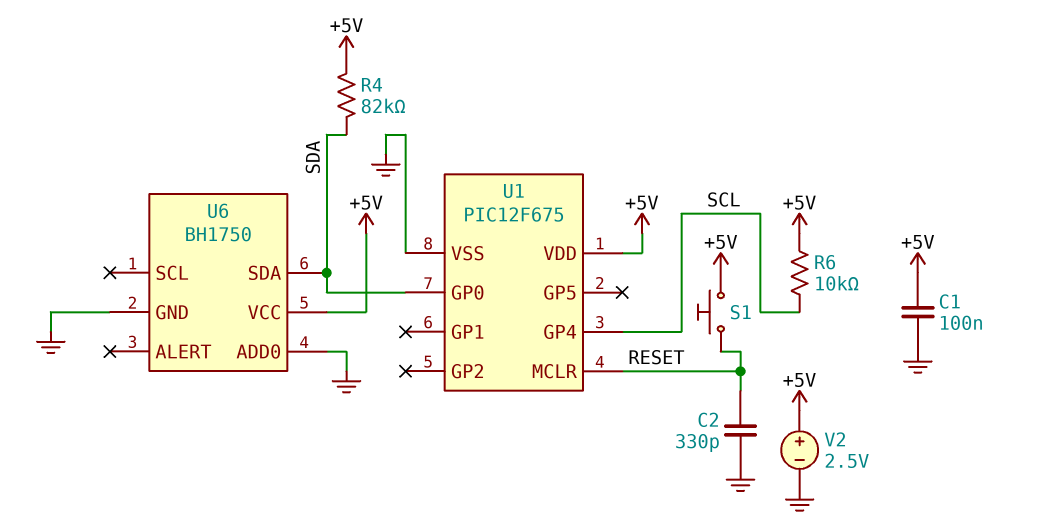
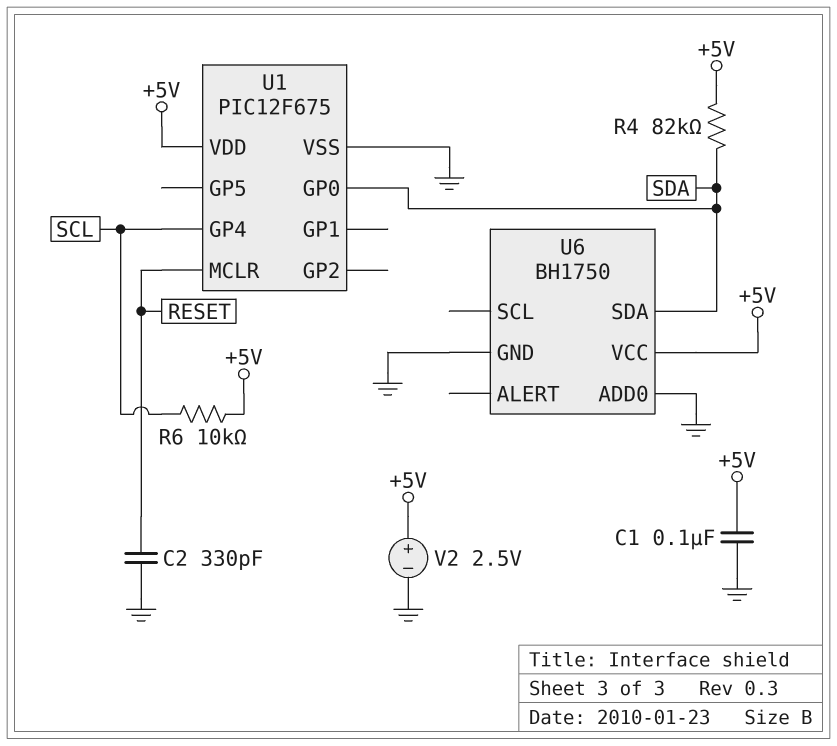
S1: button (+5V, RESET) -> none

